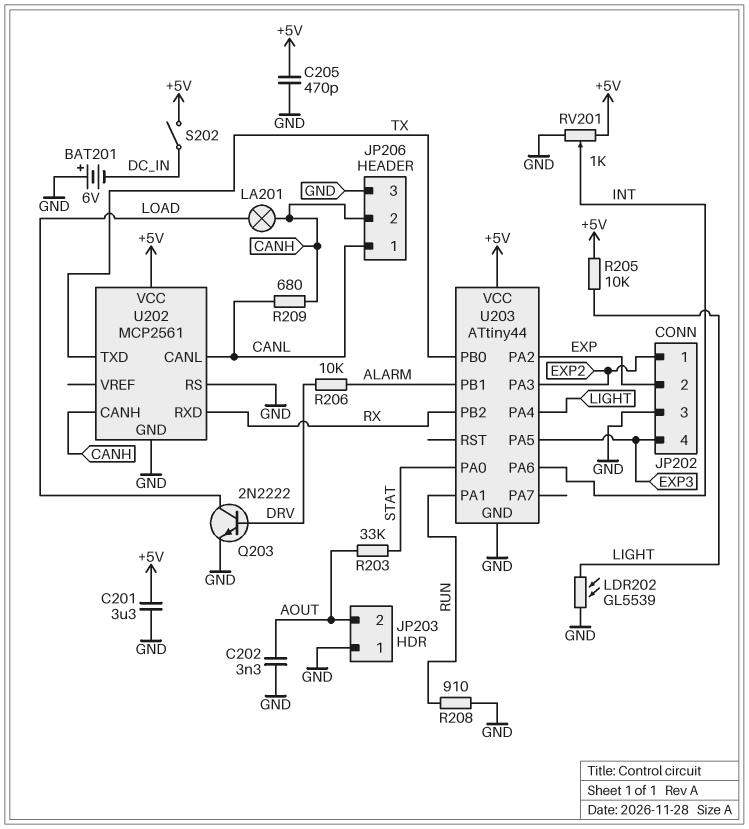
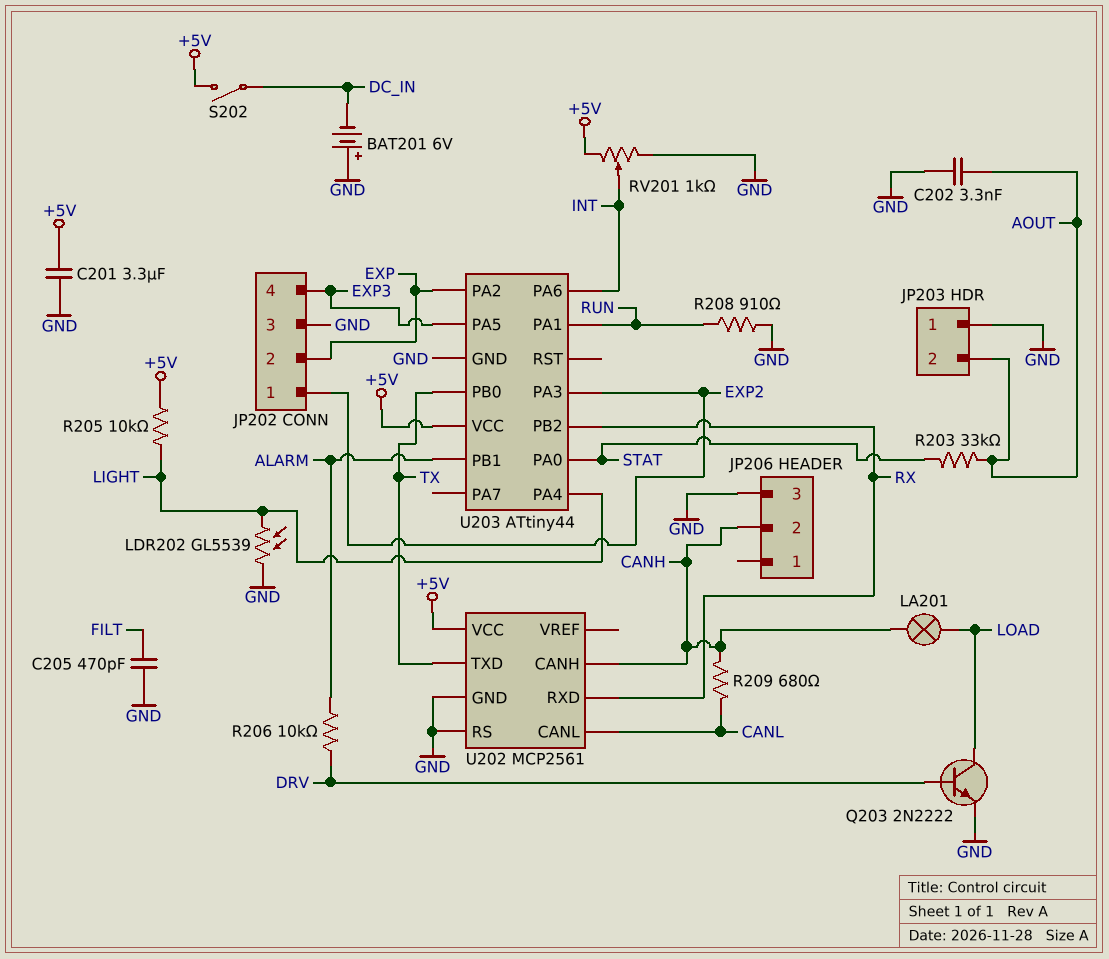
C205: 470pF (+5V, GND) -> 470pF (FILT, GND)
JP206 pin 1: CANL -> none

